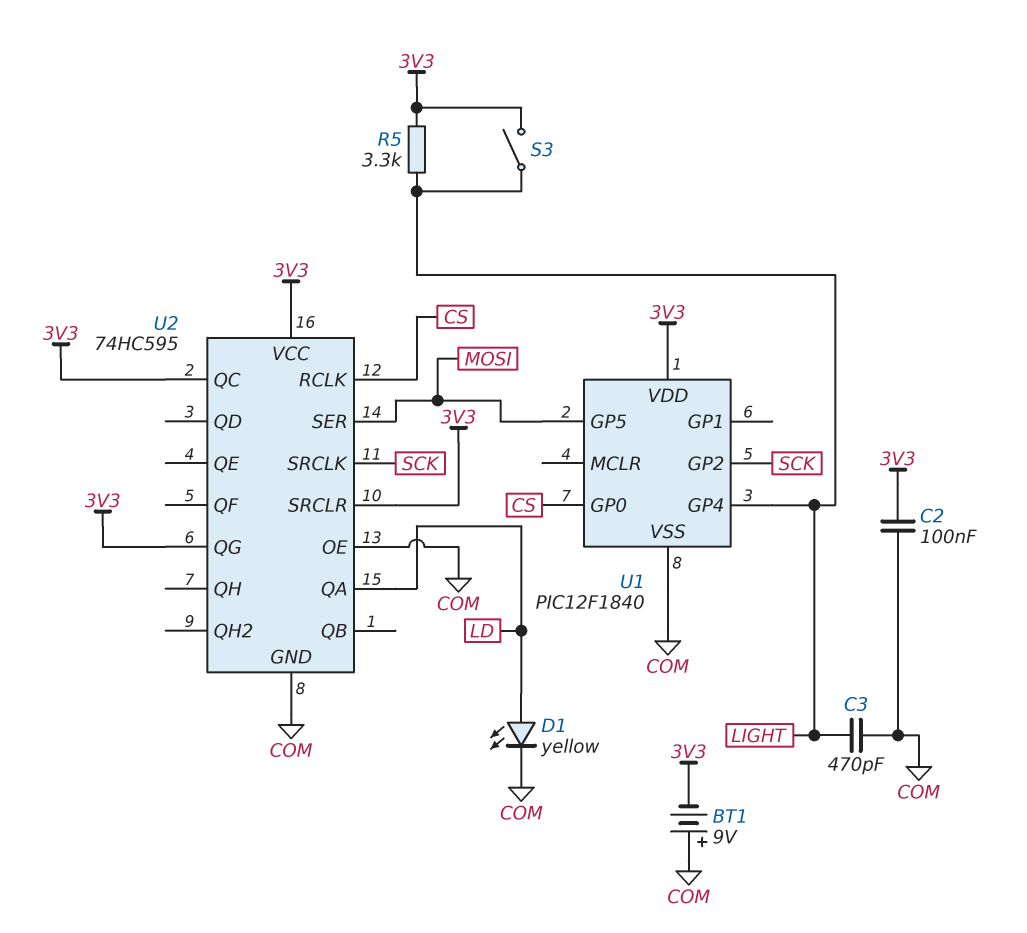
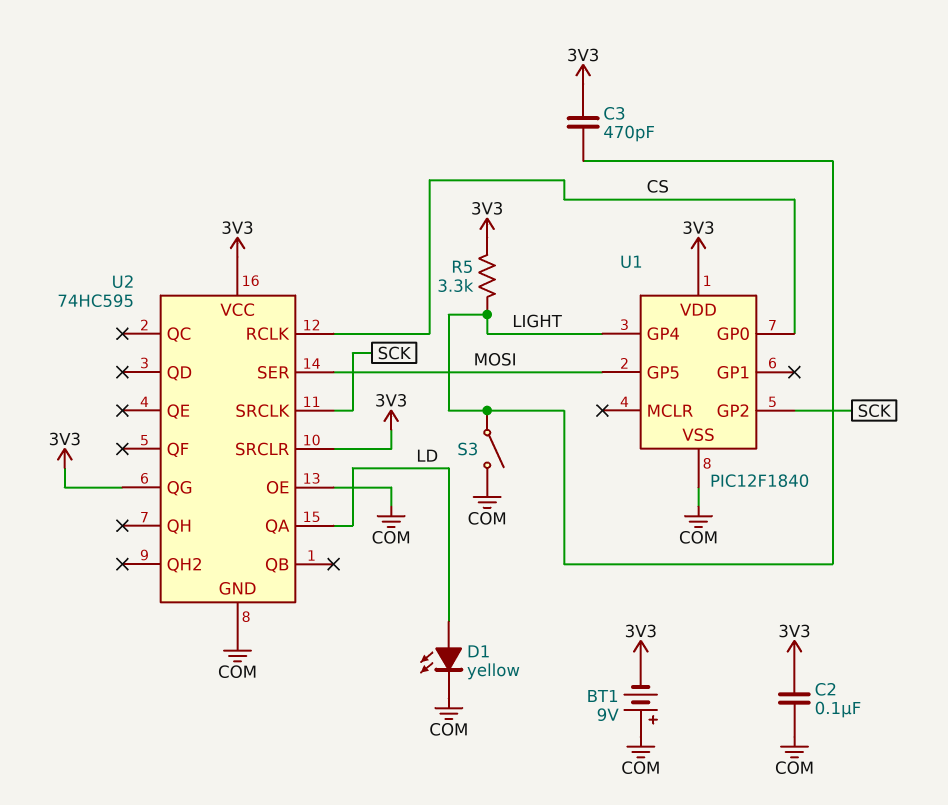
C3: 470pF (COM, LIGHT) -> 470pF (3V3, LIGHT)
S3: switch (3V3, LIGHT) -> switch (COM, LIGHT)
U2 pin QC: 3V3 -> none

